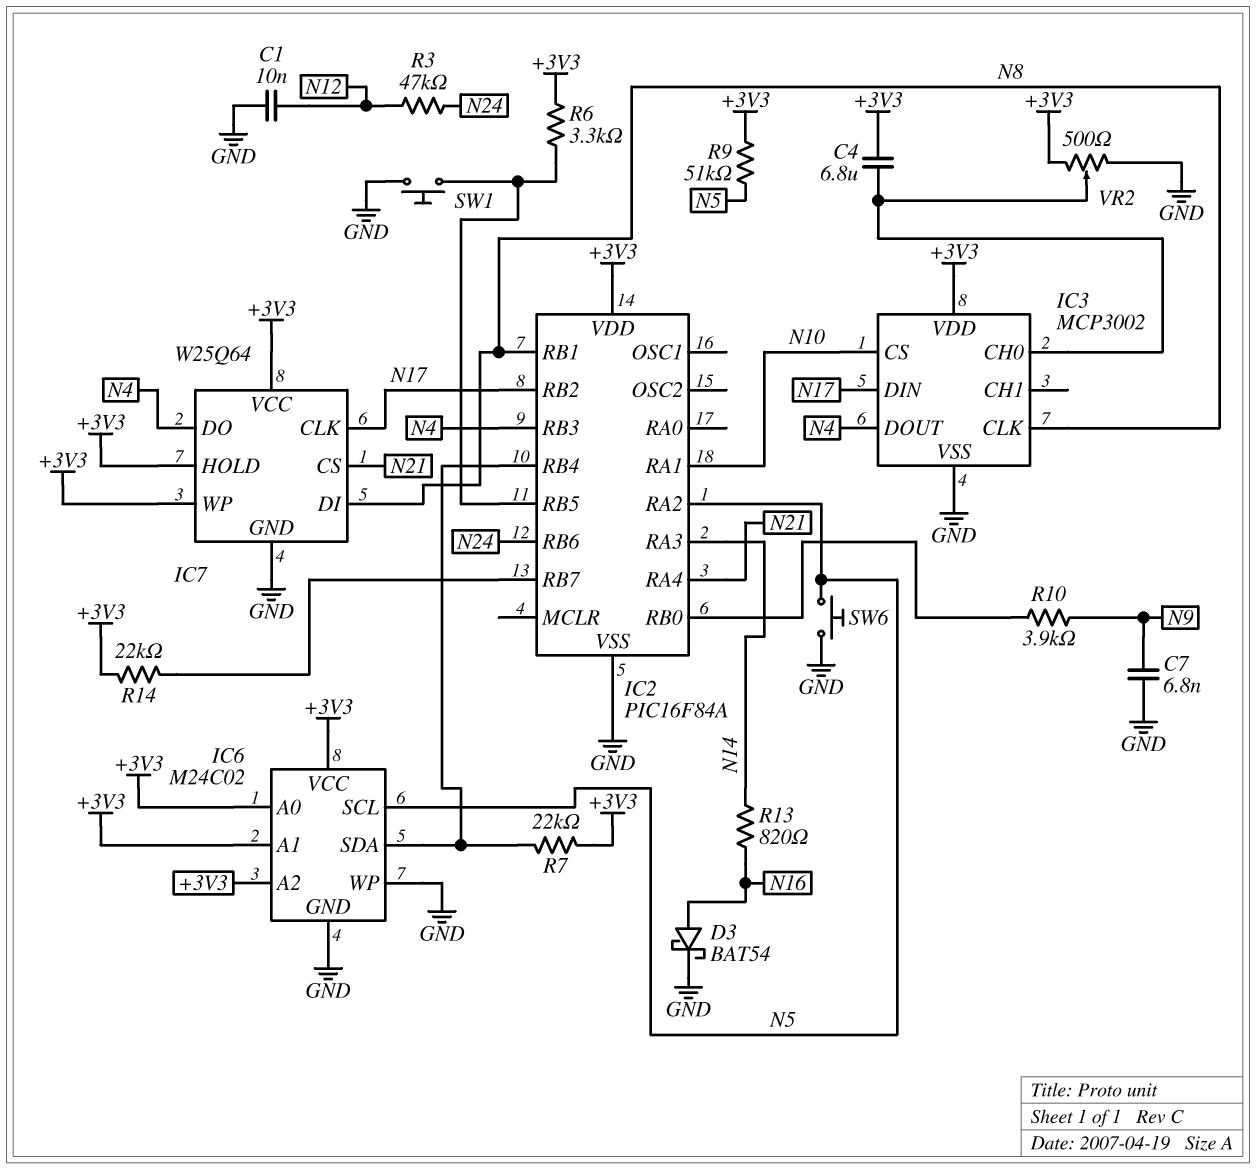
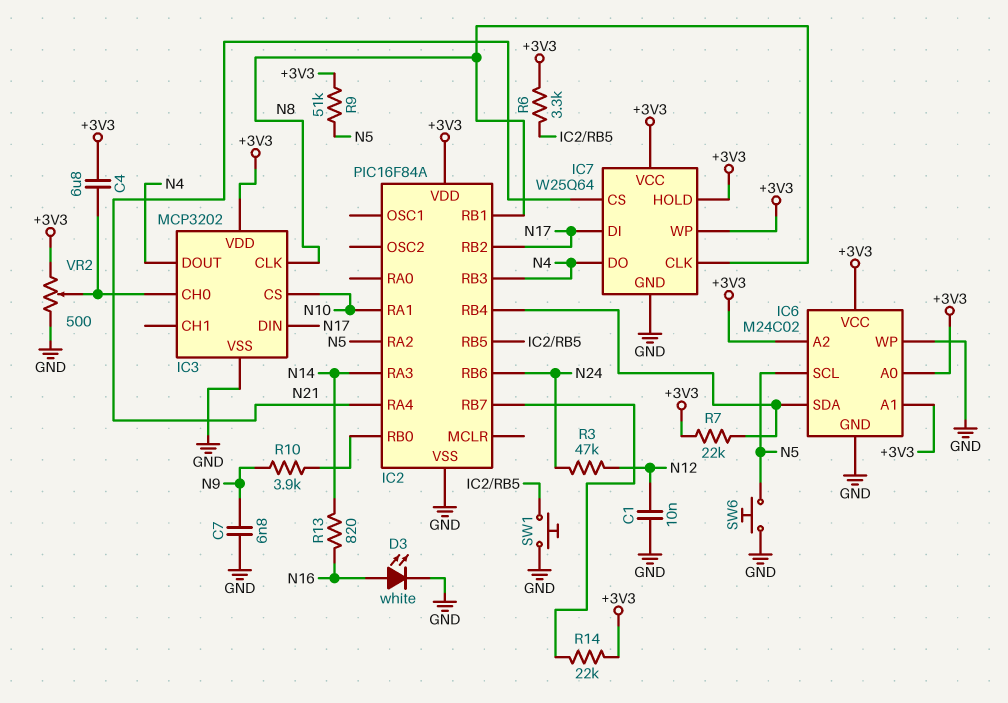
D3: schottky BAT54 (A N16, K GND) -> LED white (A N16, K GND)
IC3: MCP3002 -> MCP3202
IC7 pin CLK: N17 -> N8
IC7 pin DI: N8 -> N17

